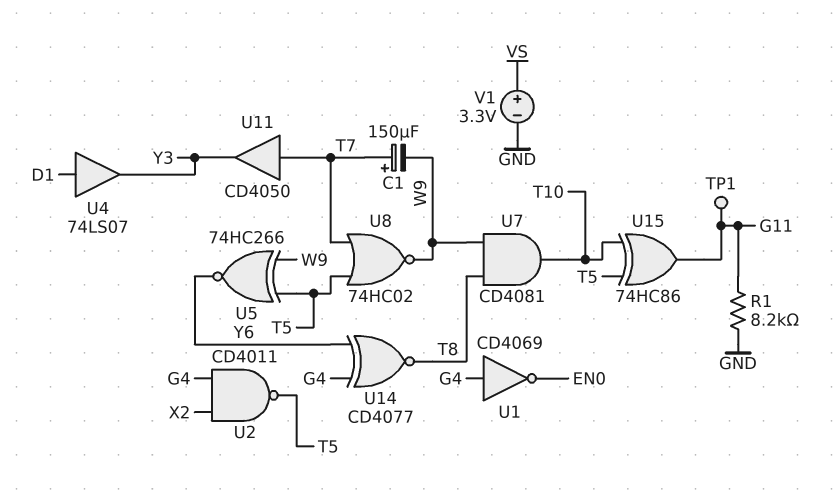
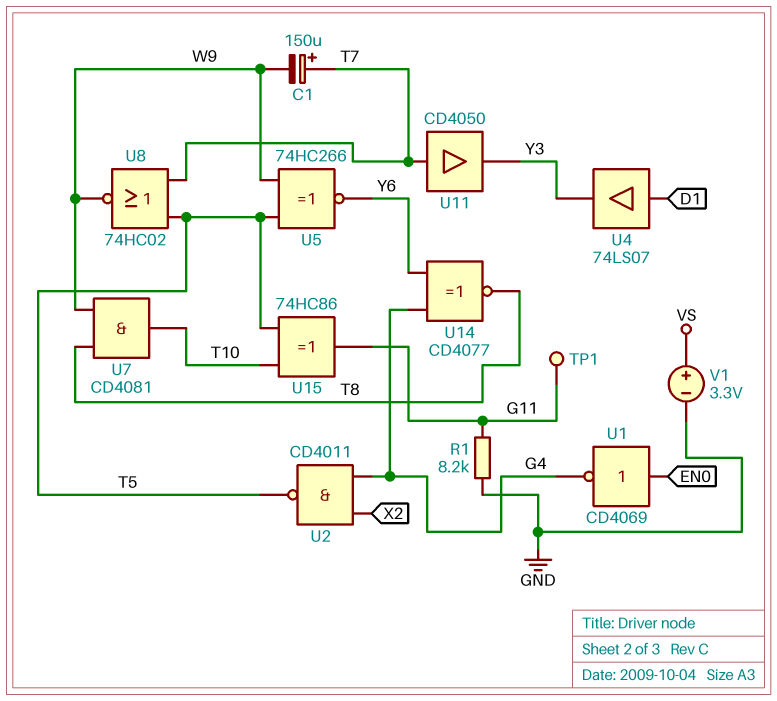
U1: NOT CD4069 (in G4, out EN0) -> NOT CD4069 (in EN0, out G4)

